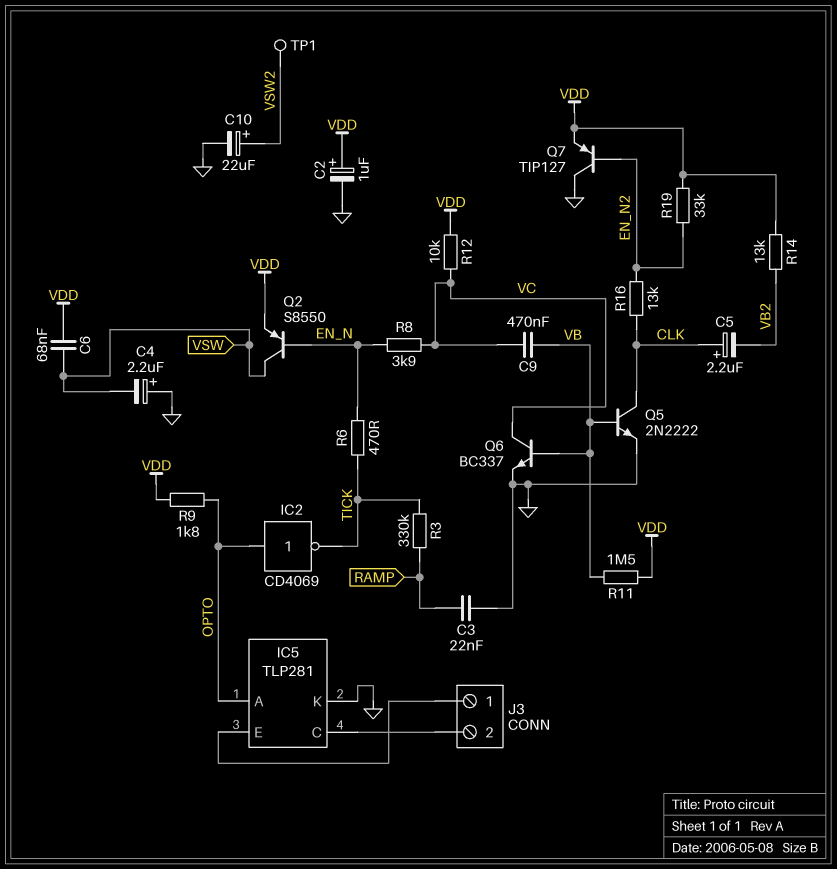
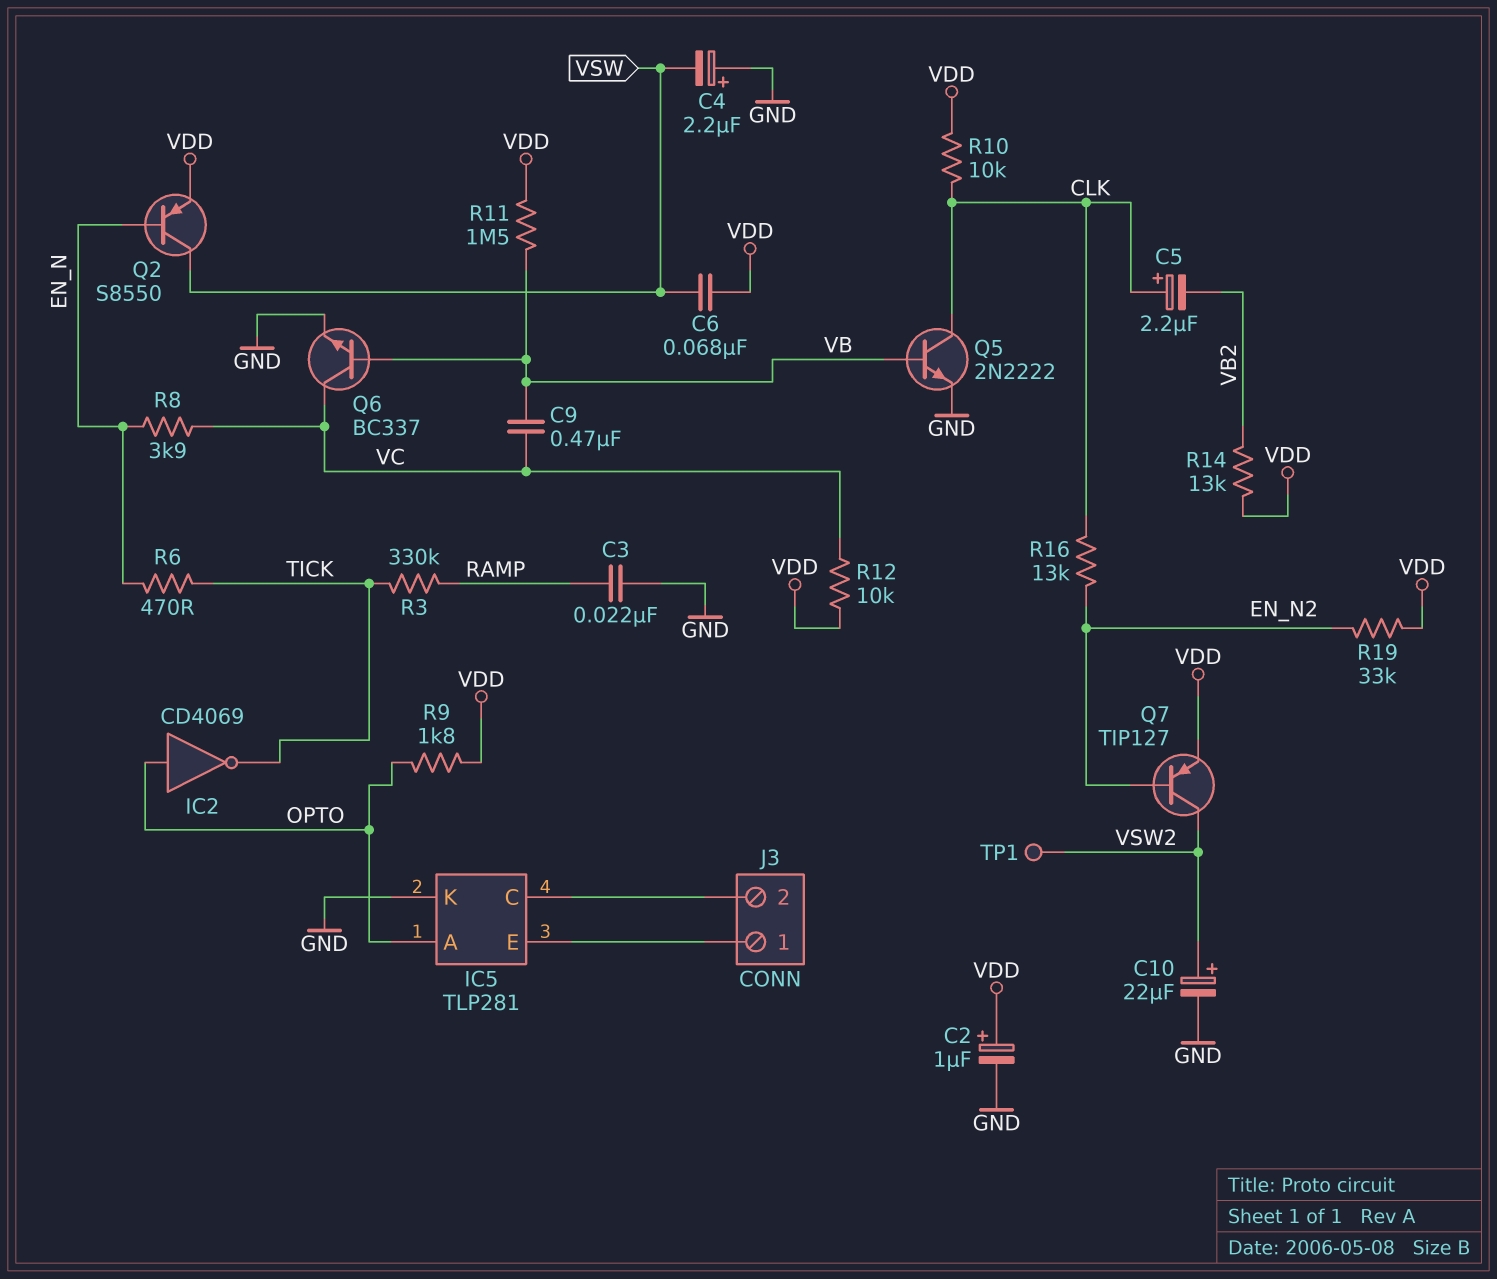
Q7: PNP TIP127 (B EN_N2, C GND, E VDD) -> PNP TIP127 (B EN_N2, C VSW2, E VDD)
R10: none -> 10k (CLK, VDD)

